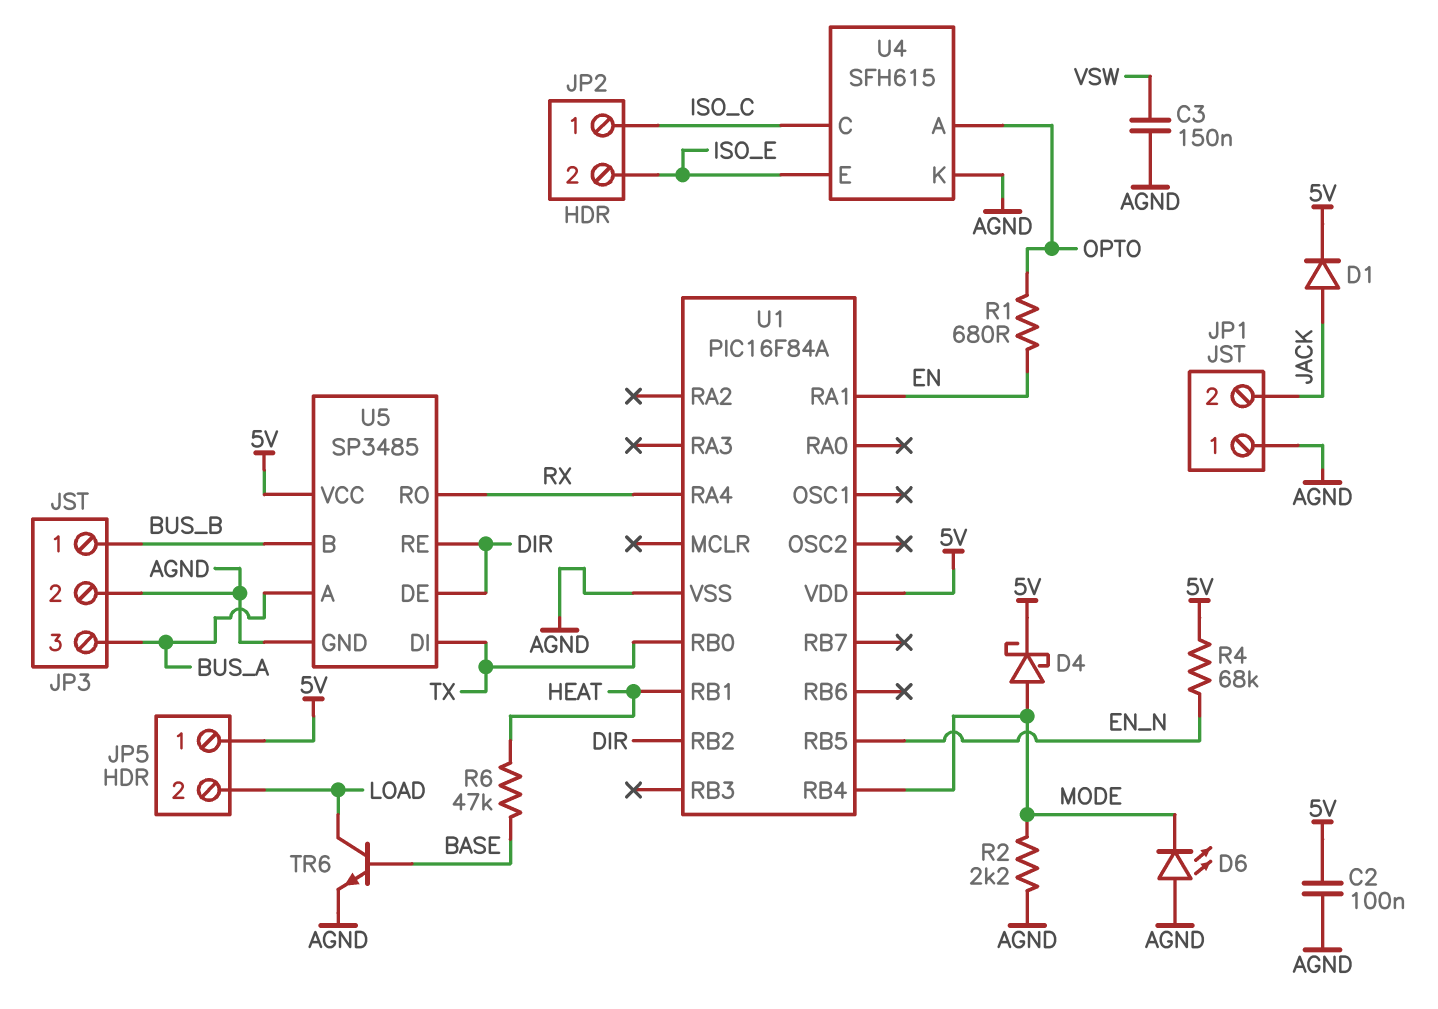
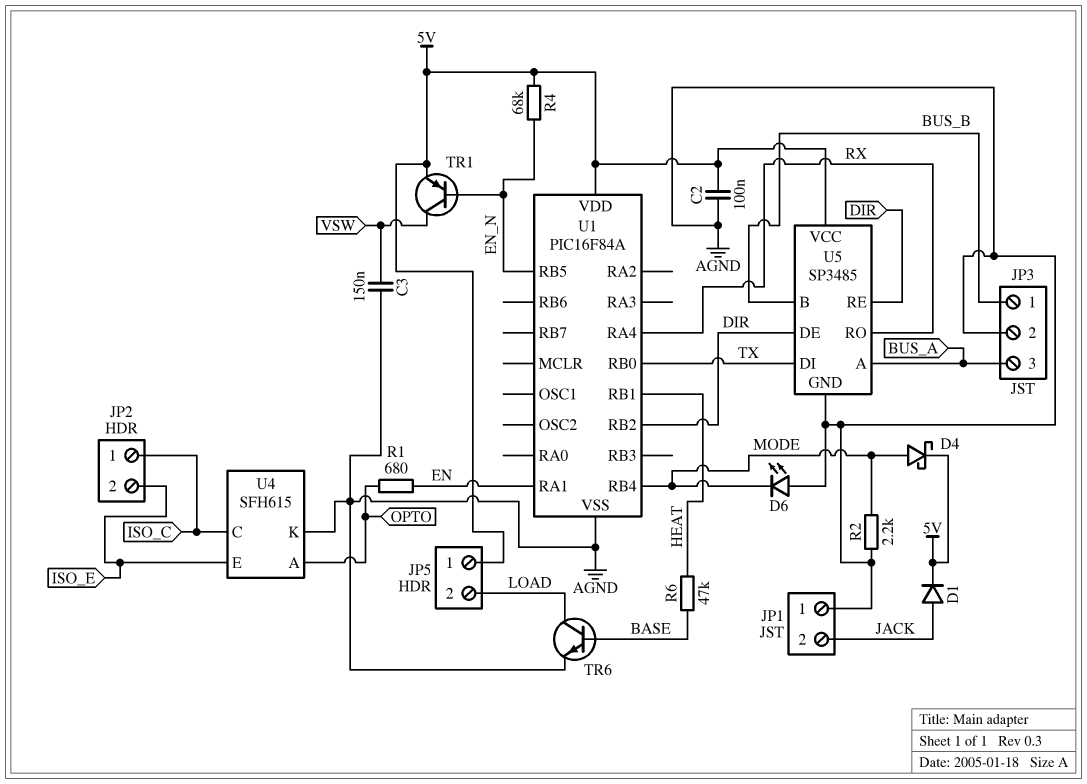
TR1: none -> PNP (B EN_N, C VSW, E 5V)

